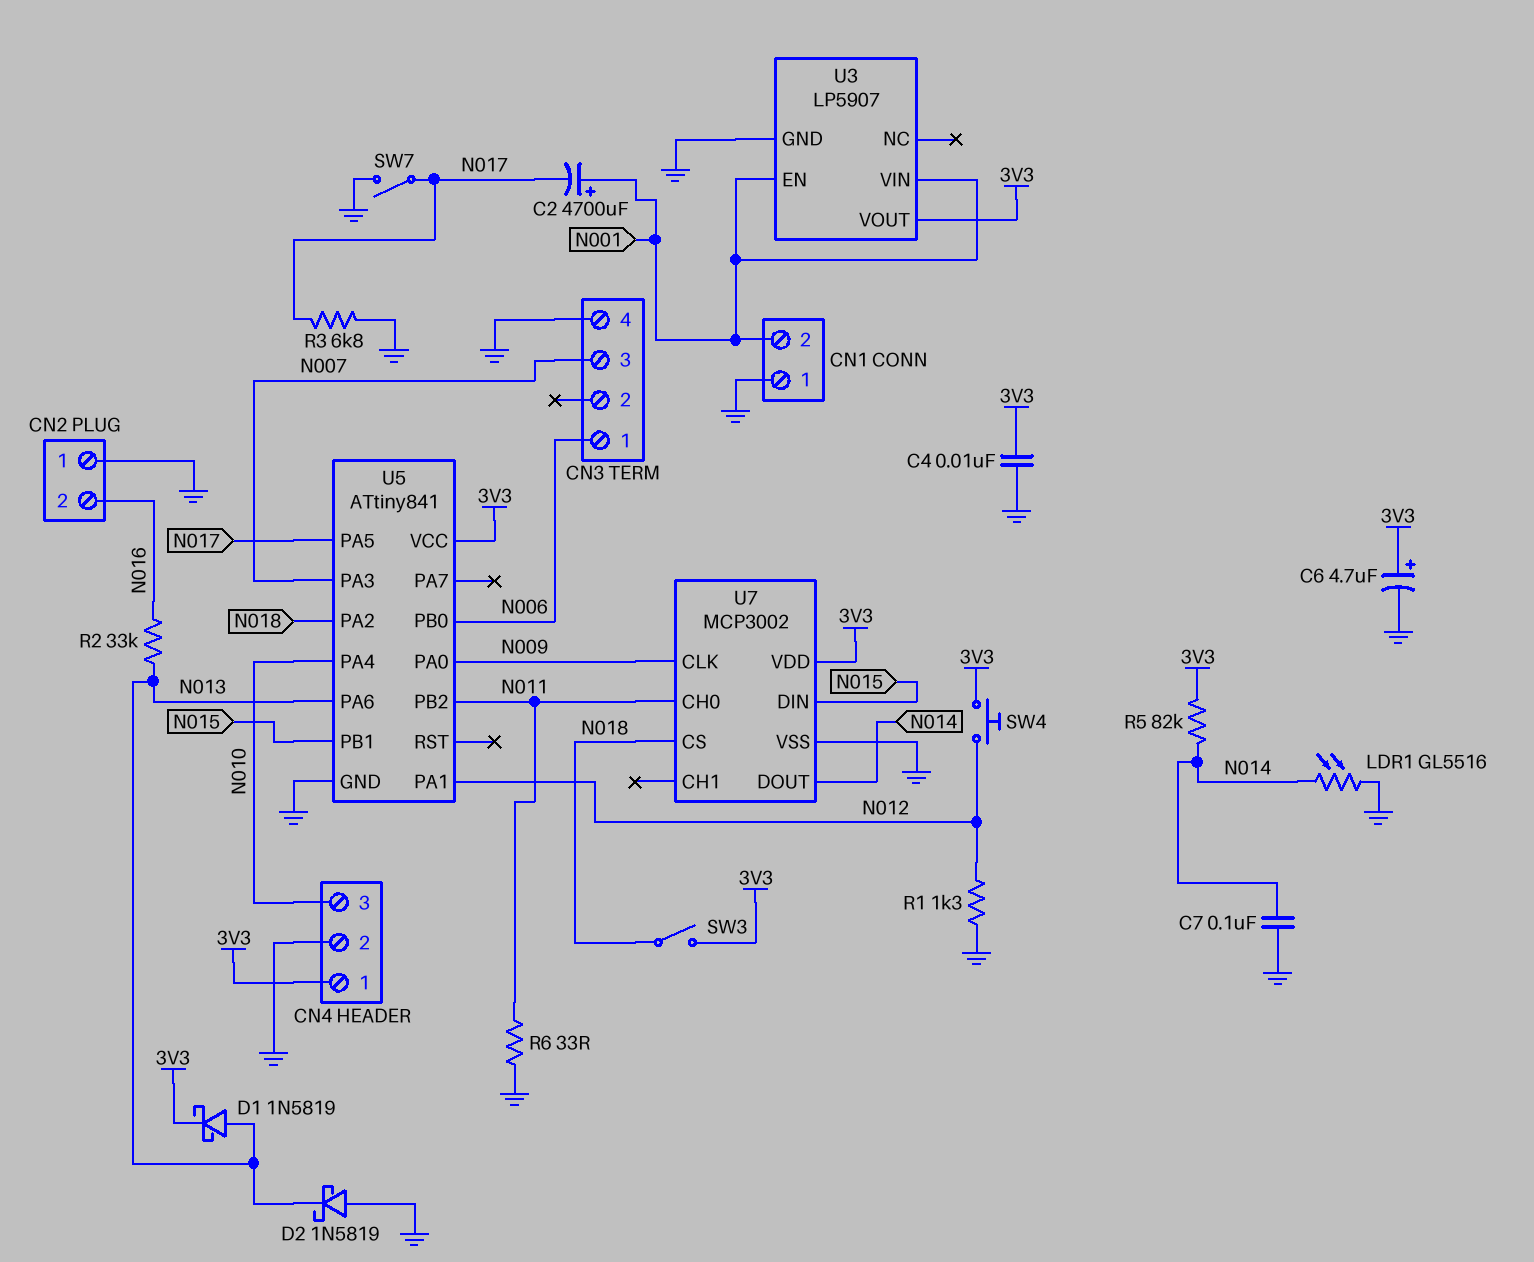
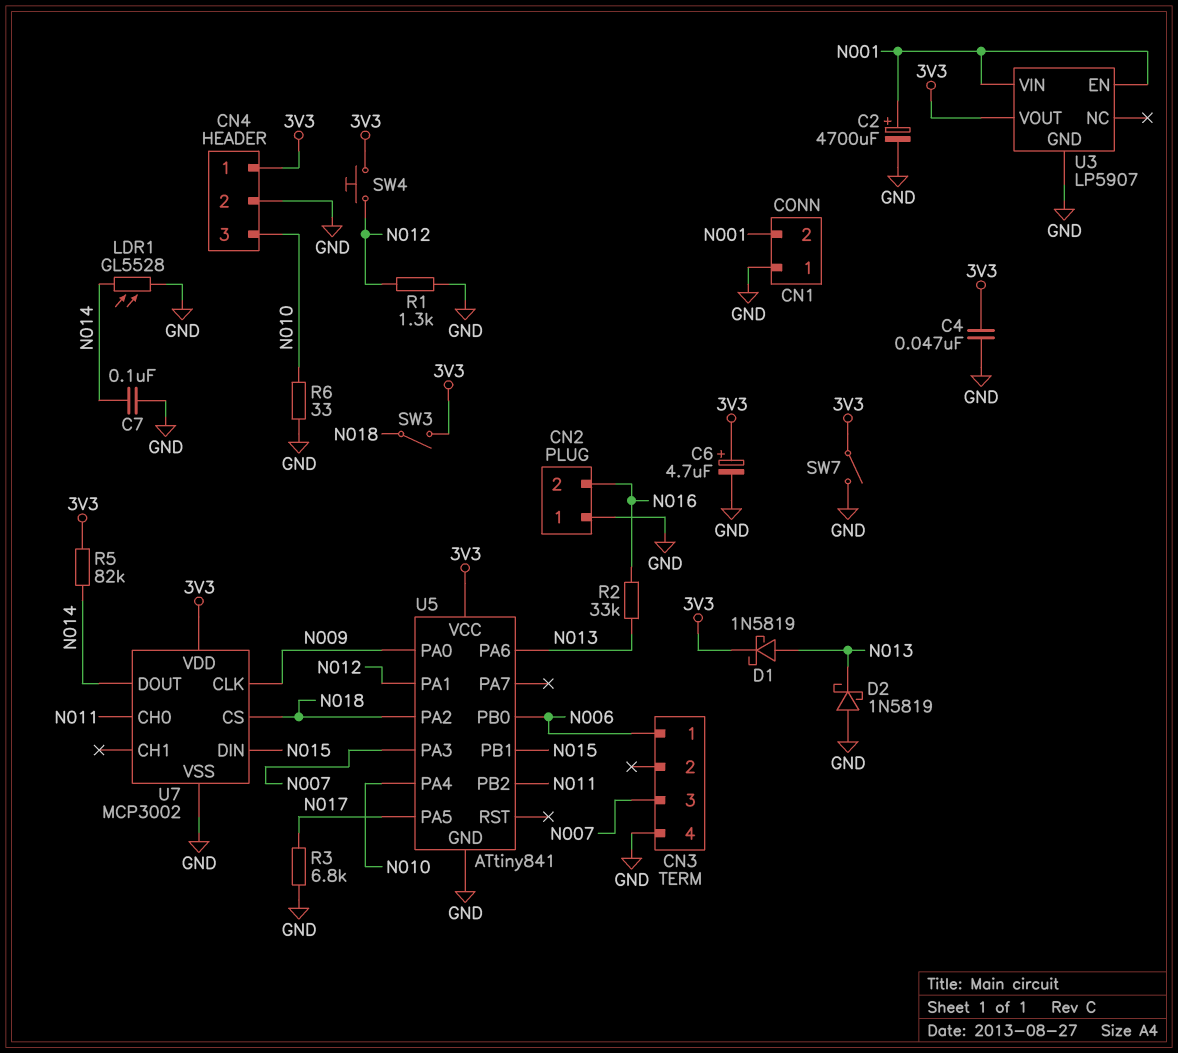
C2: 4700uF (plus N001, minus N017) -> 4700uF (plus N001, minus GND)
C4: 10nF (3V3, GND) -> 47nF (3V3, GND)
LDR1: GL5516 (GND, N014) -> GL5528 (GND, N014)
R6: 33 (GND, N011) -> 33 (GND, N010)
SW7: switch (GND, N017) -> switch (3V3, GND)

